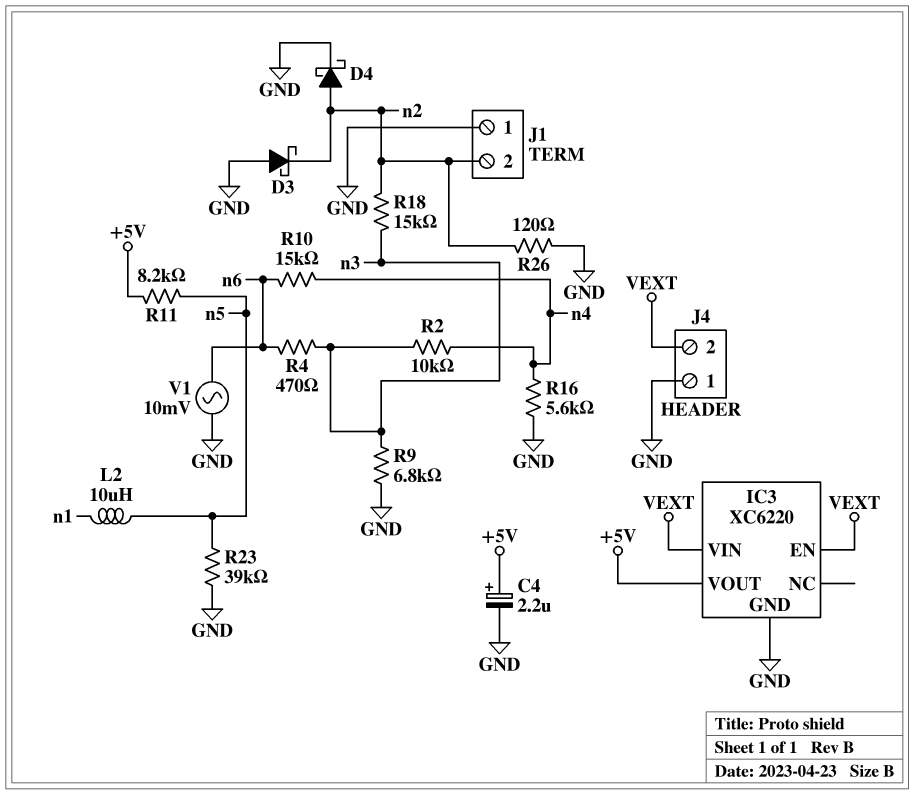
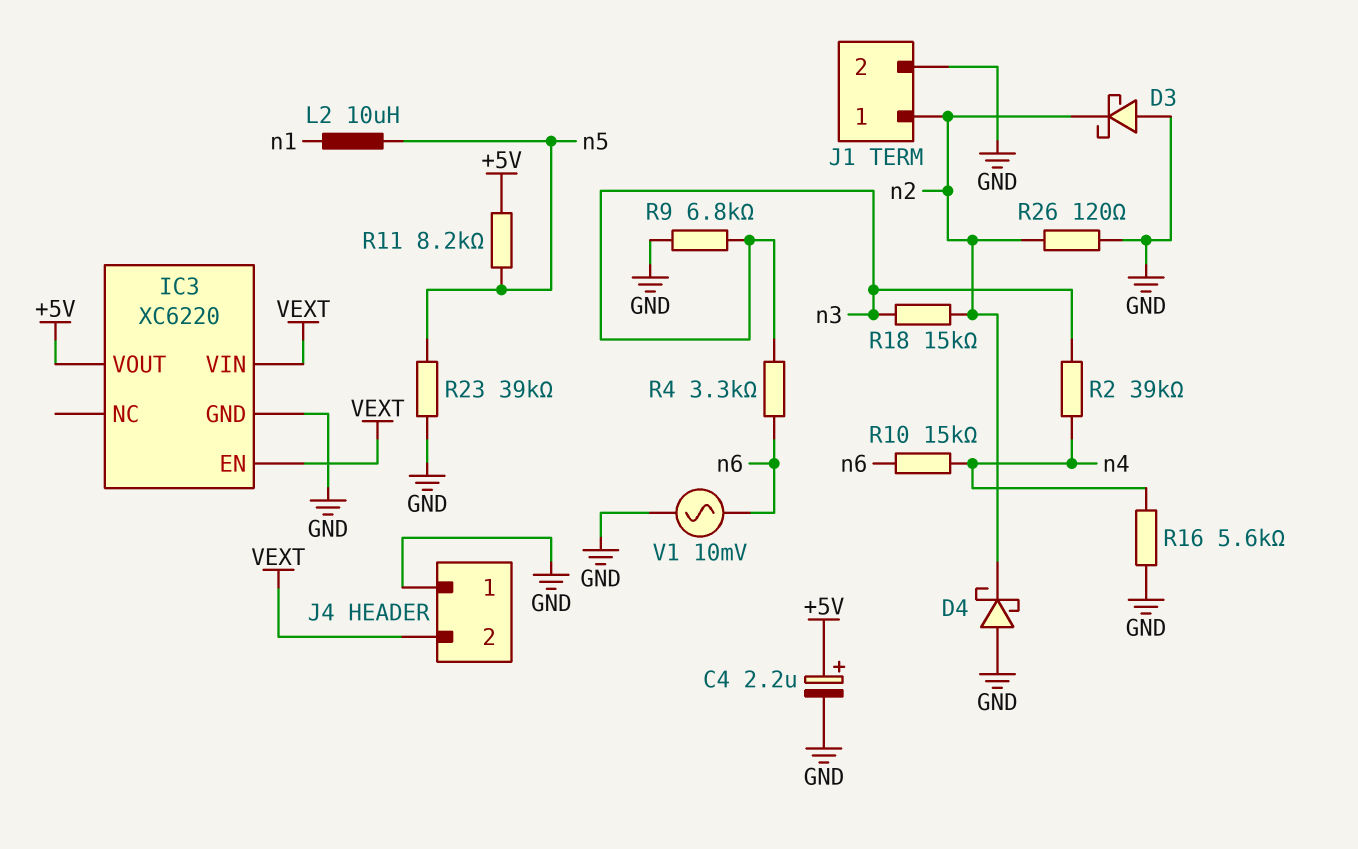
D4: schottky (A n2, K GND) -> schottky (A GND, K n2)
J1 pin 1: GND -> n2
J1 pin 2: n2 -> GND
R2: 10k (n3, n4) -> 39k (n3, n4)
R4: 470 (n3, n6) -> 3.3k (n3, n6)

